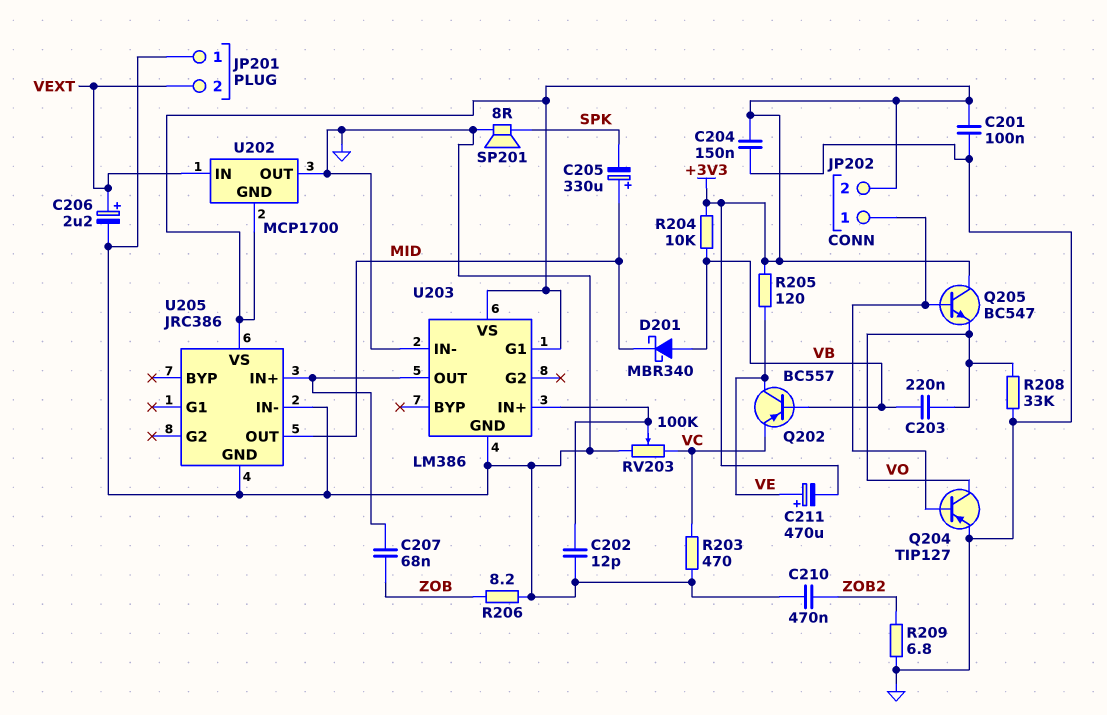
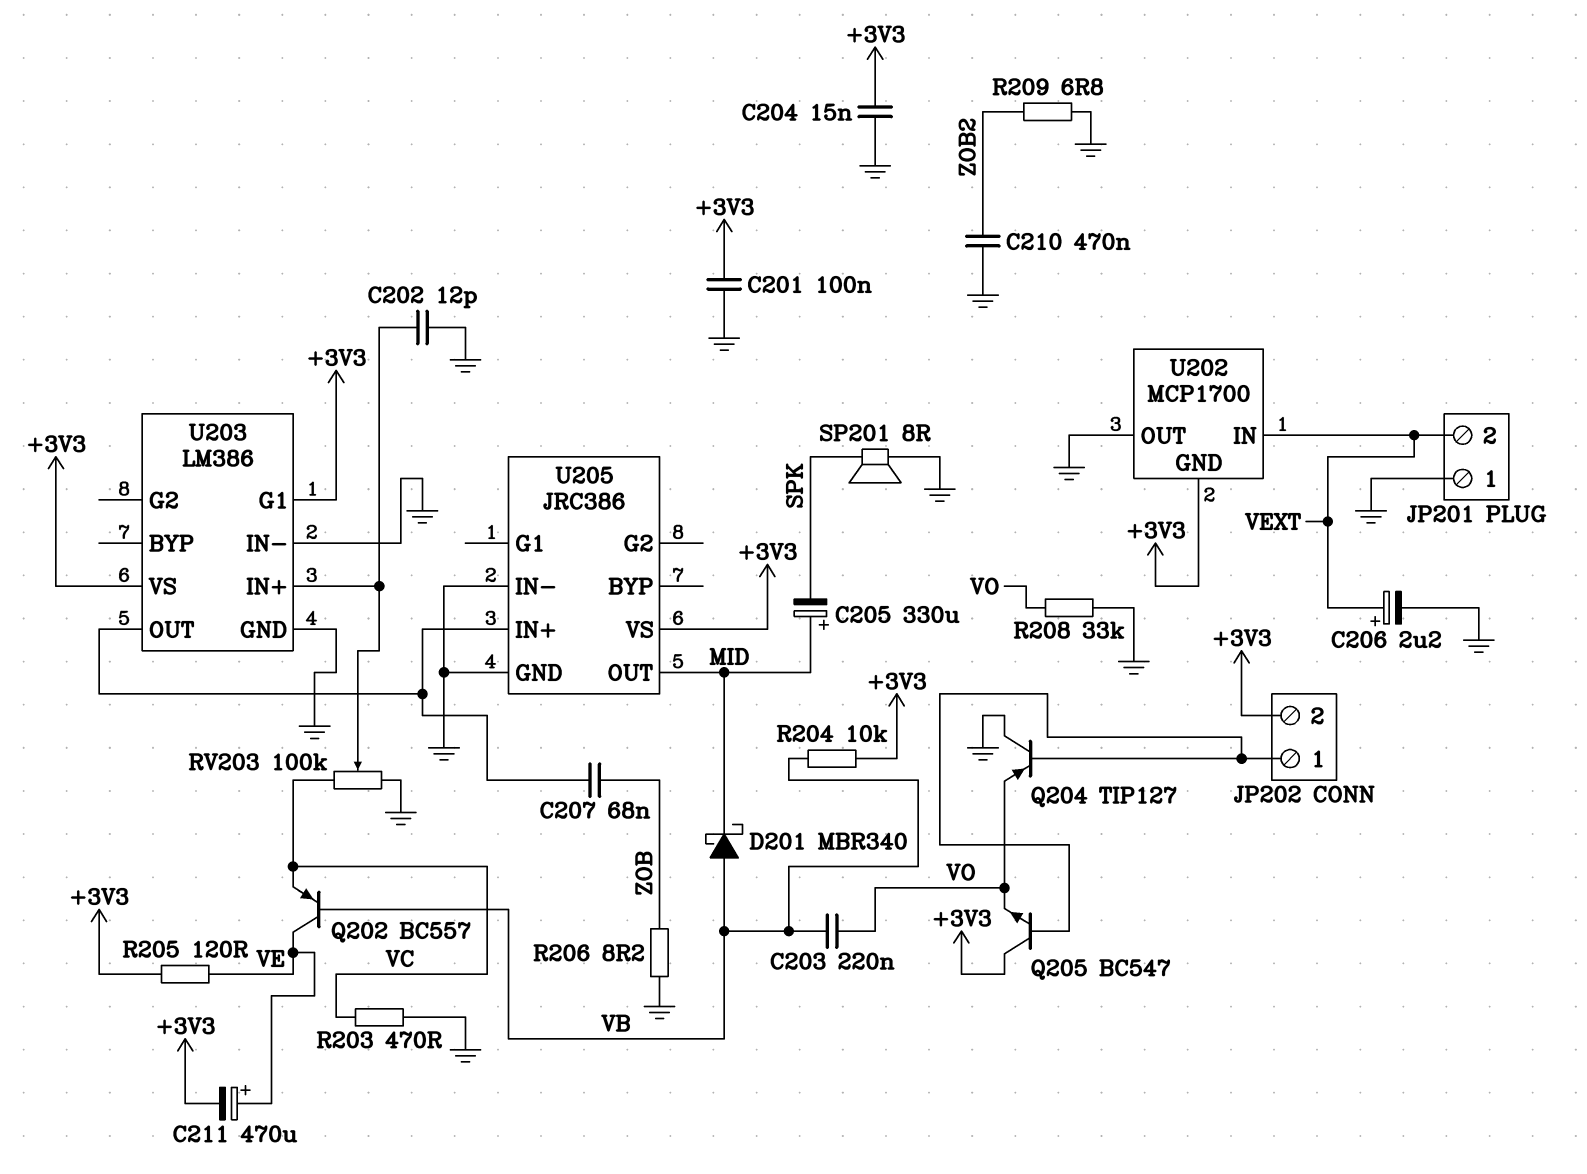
C204: 150nF (+3V3, GND) -> 15nF (+3V3, GND)
Q204: PNP TIP127 (B JP202/1, C VO, E GND) -> PNP TIP127 (B JP202/1, C GND, E VO)

